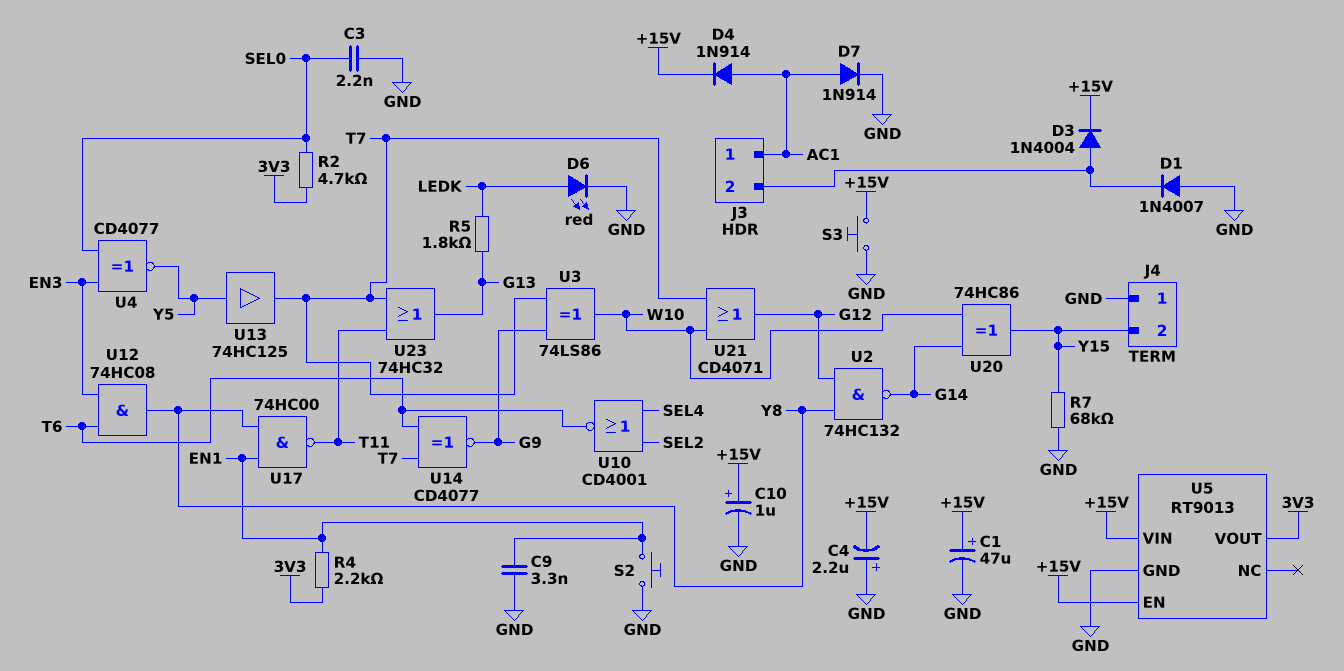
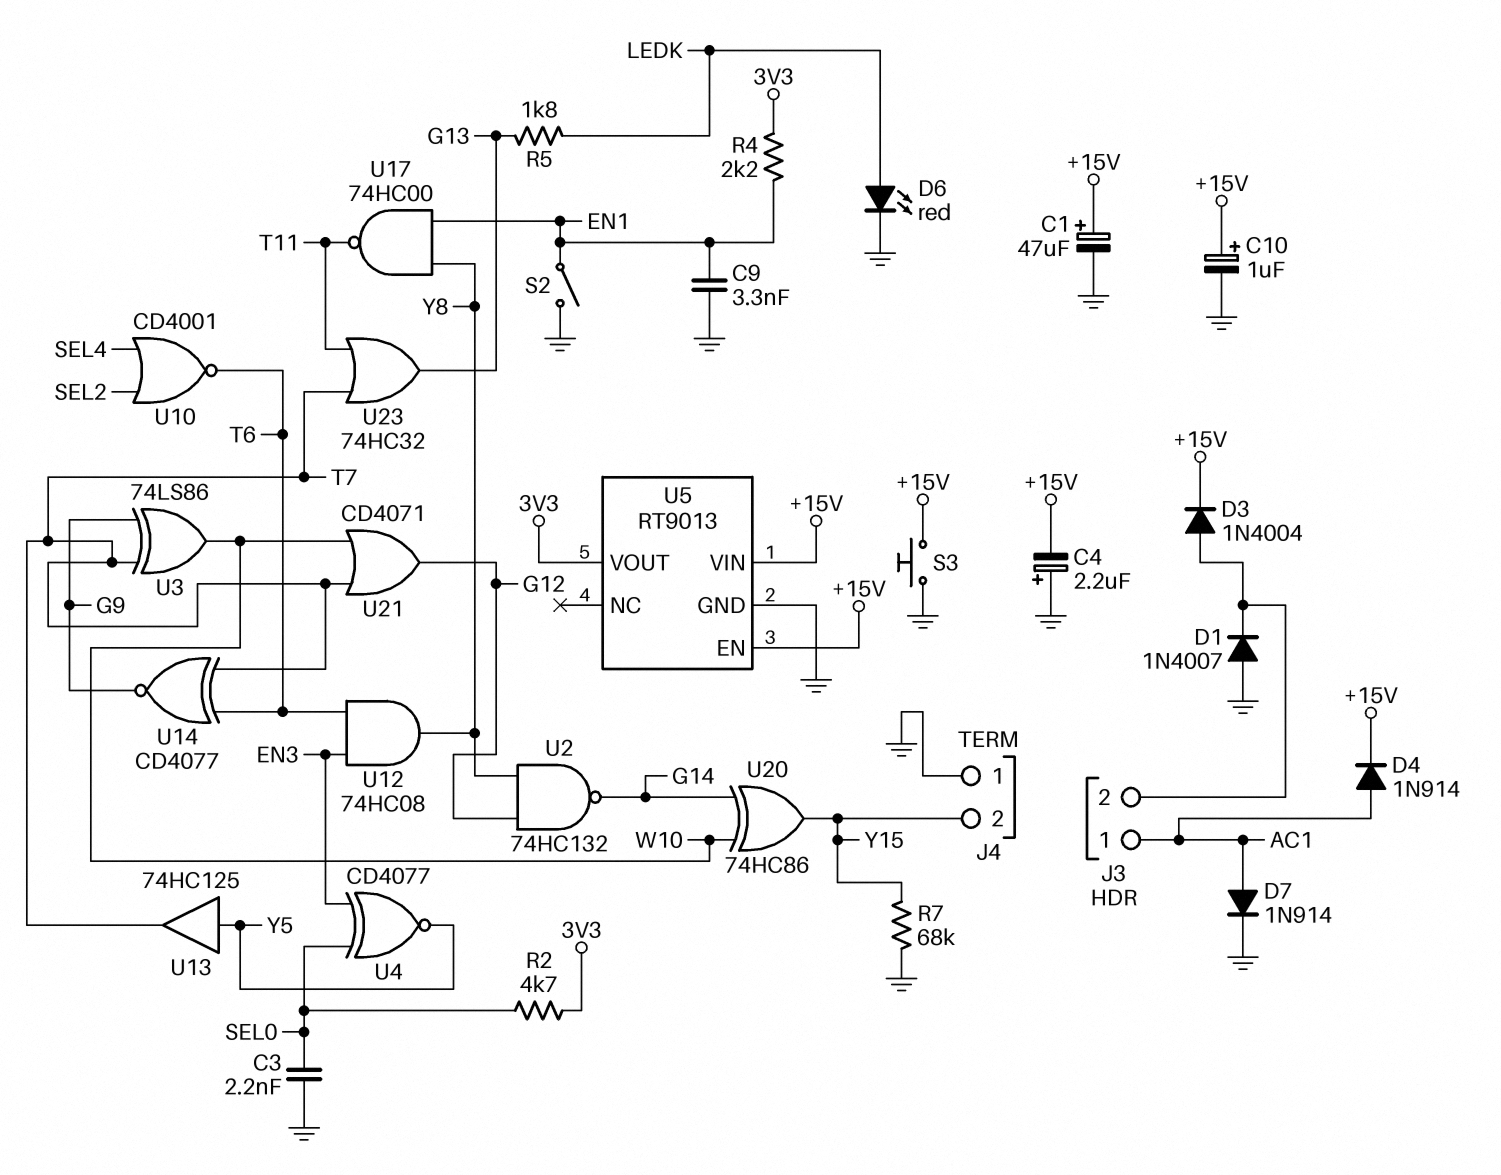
S2: button (EN1, GND) -> switch (EN1, GND)

